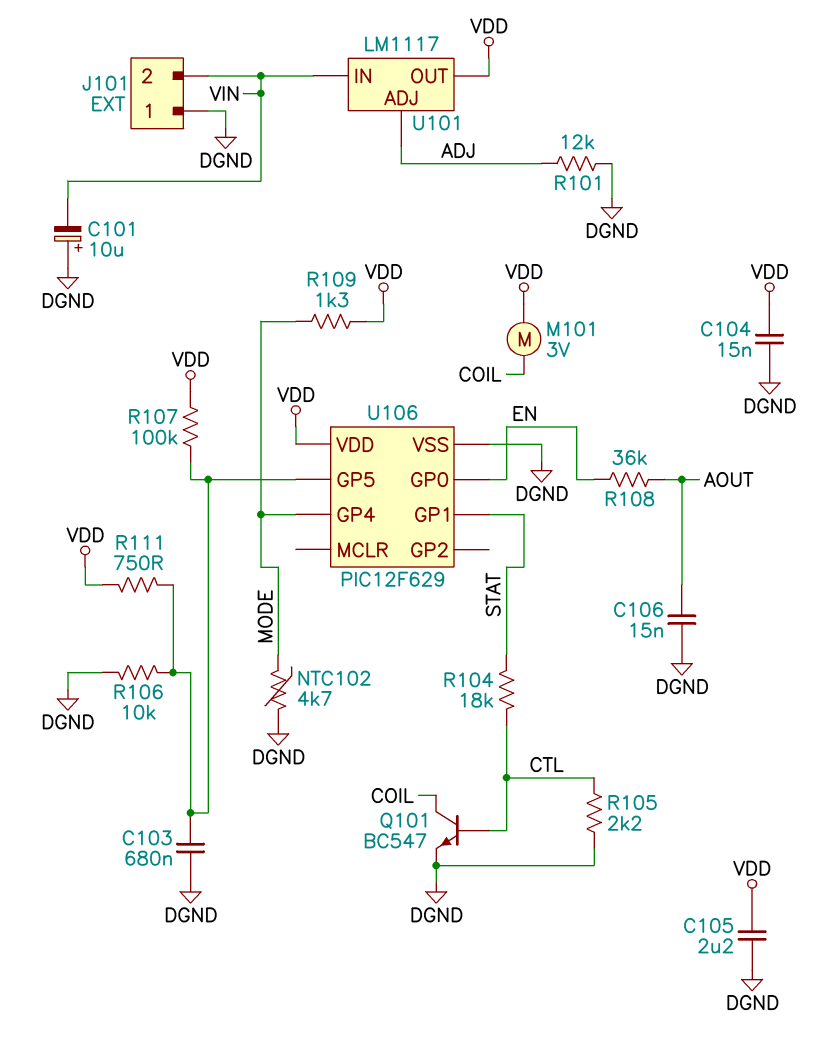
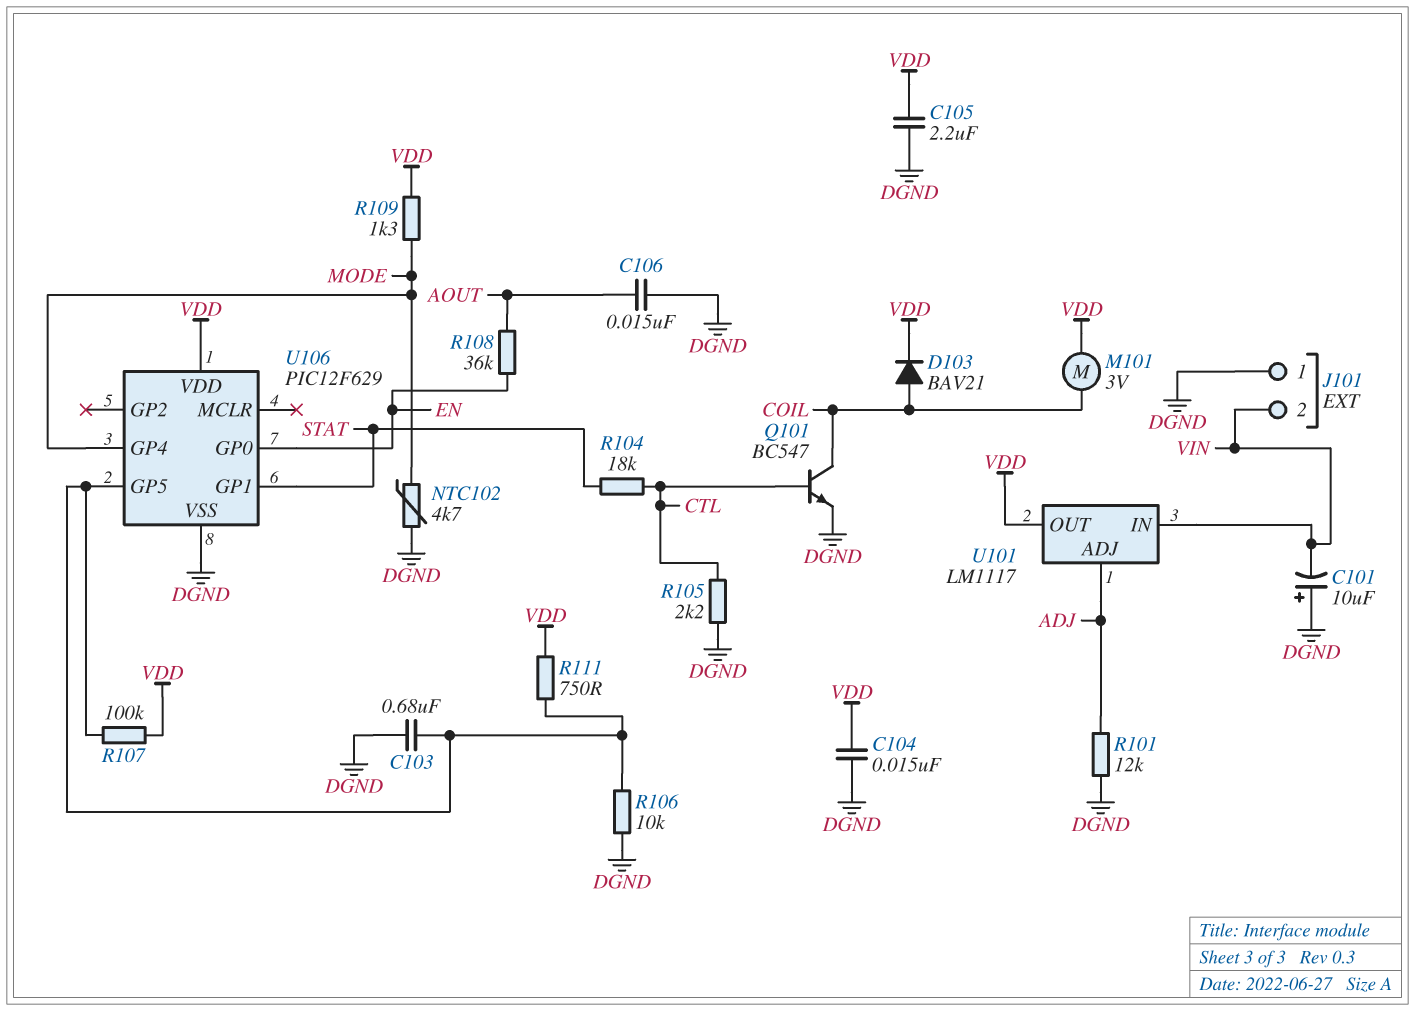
D103: none -> diode BAV21 (A COIL, K VDD)

